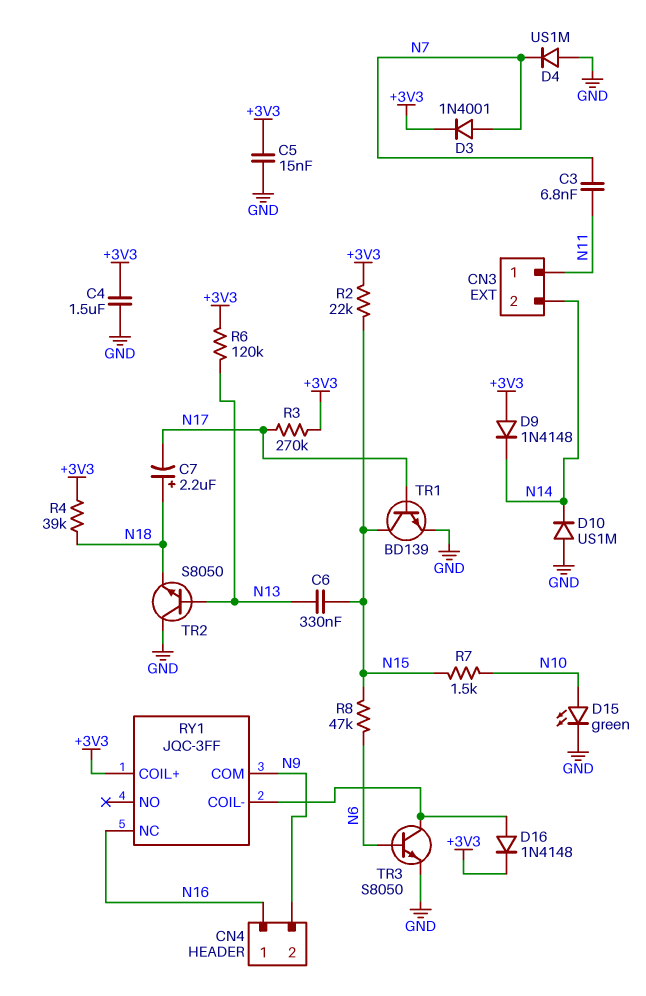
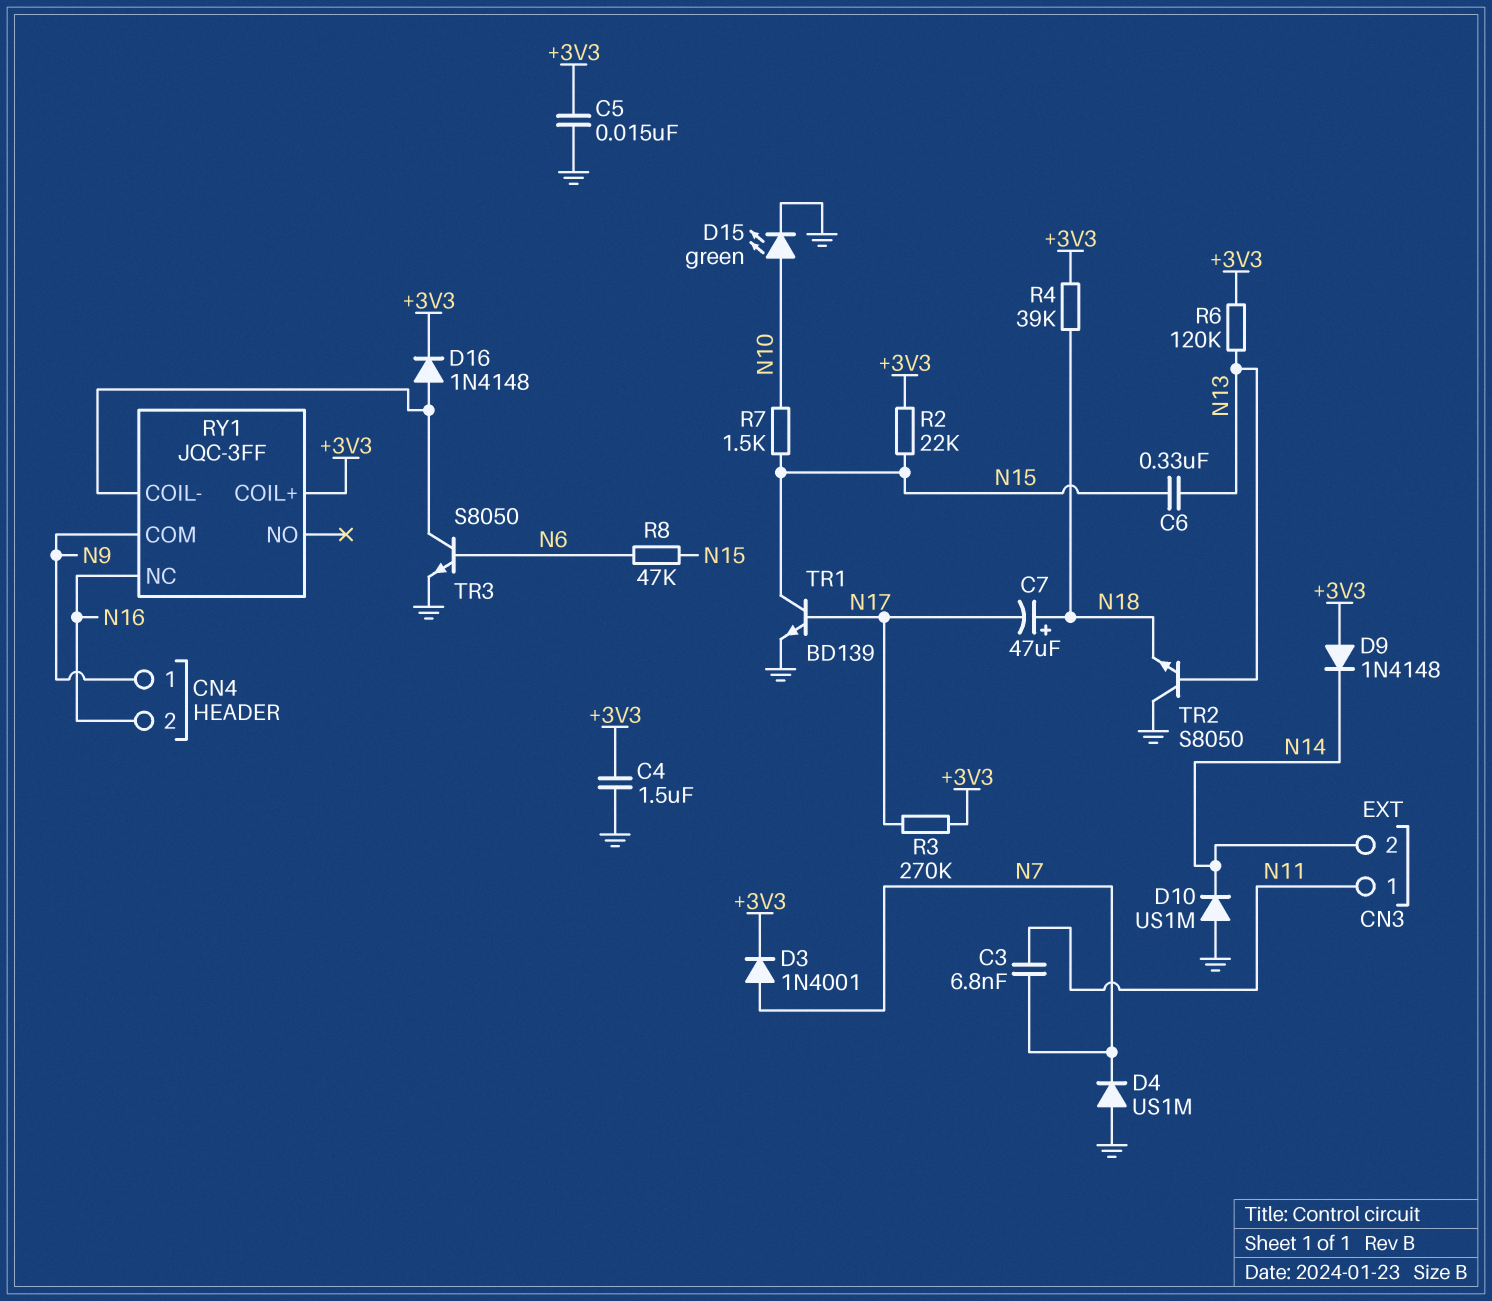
C7: 2.2uF (plus N18, minus N17) -> 47uF (plus N18, minus N17)
CN4 pin 1: N16 -> N9
CN4 pin 2: N9 -> N16

